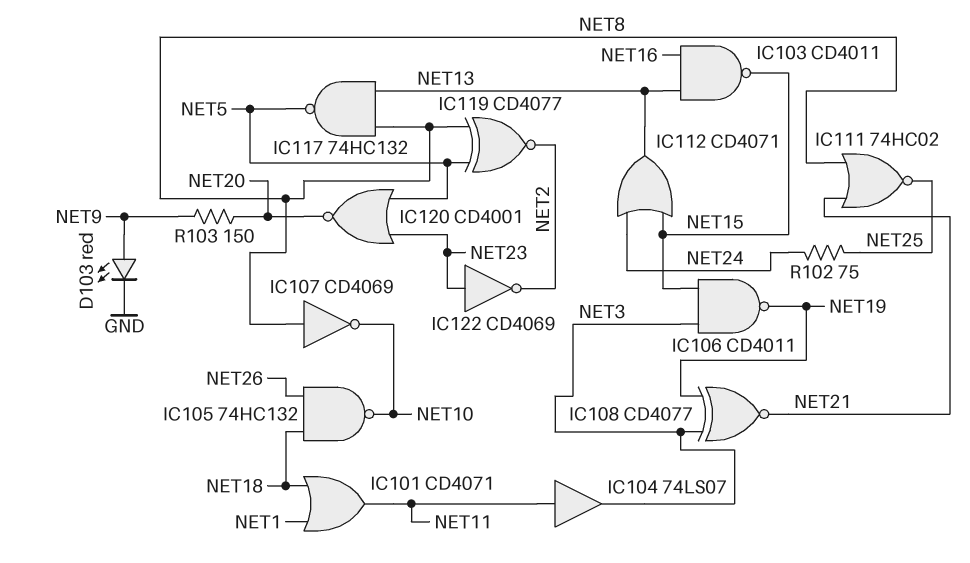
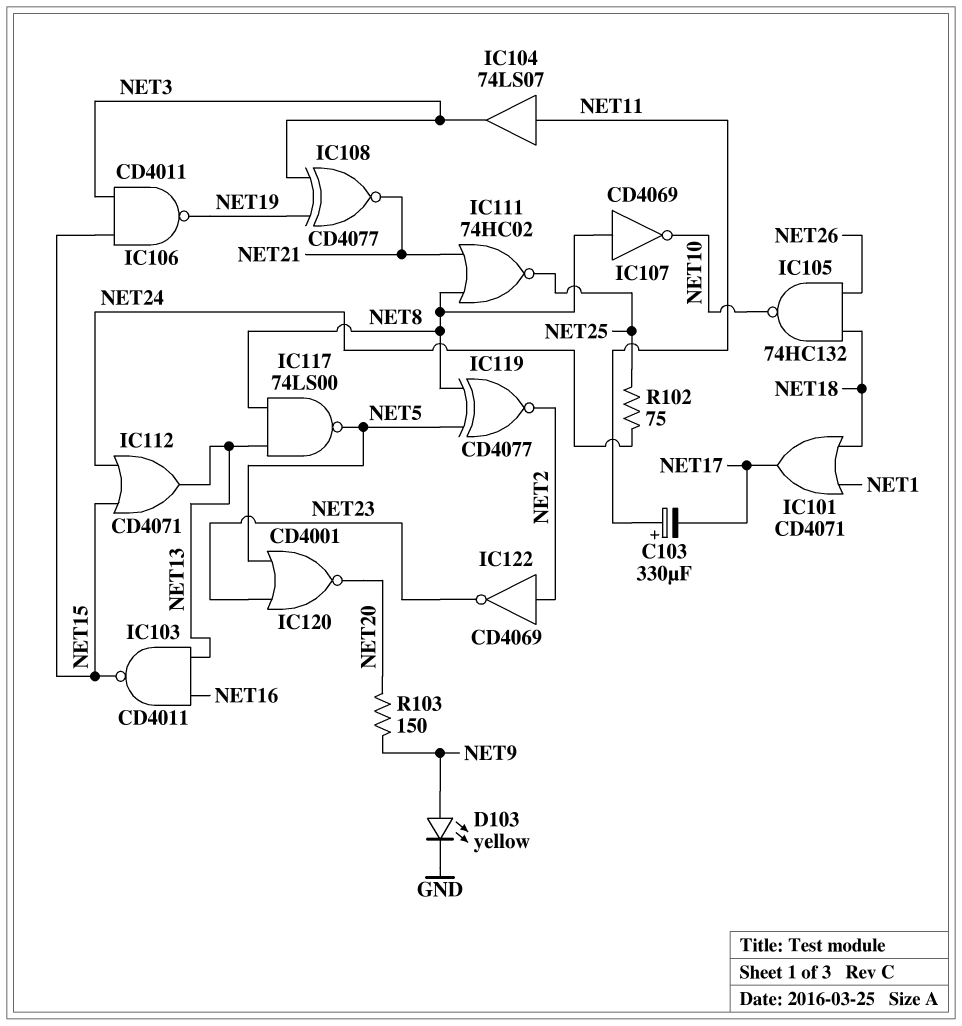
C103: none -> 330uF (plus NET11, minus NET17)
D103: LED red (A NET9, K GND) -> LED yellow (A NET9, K GND)
IC101: OR CD4071 (in NET1, in NET18, out NET11) -> OR CD4071 (in NET1, in NET18, out NET17)
IC117: NAND 74HC132 (in NET8, in NET13, out NET5) -> NAND 74LS00 (in NET8, in NET13, out NET5)
IC122: NOT CD4069 (in NET23, out NET2) -> NOT CD4069 (in NET2, out NET23)

